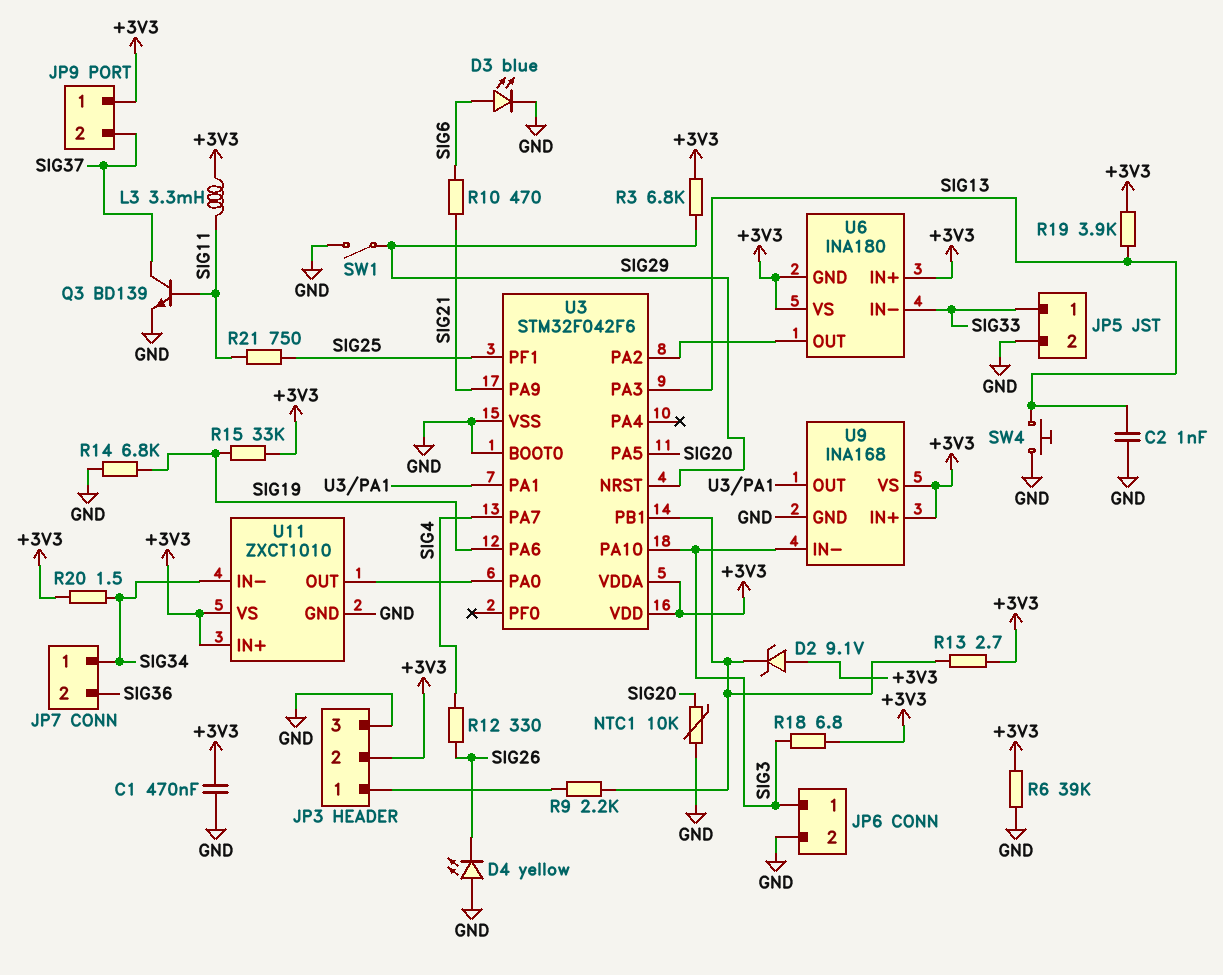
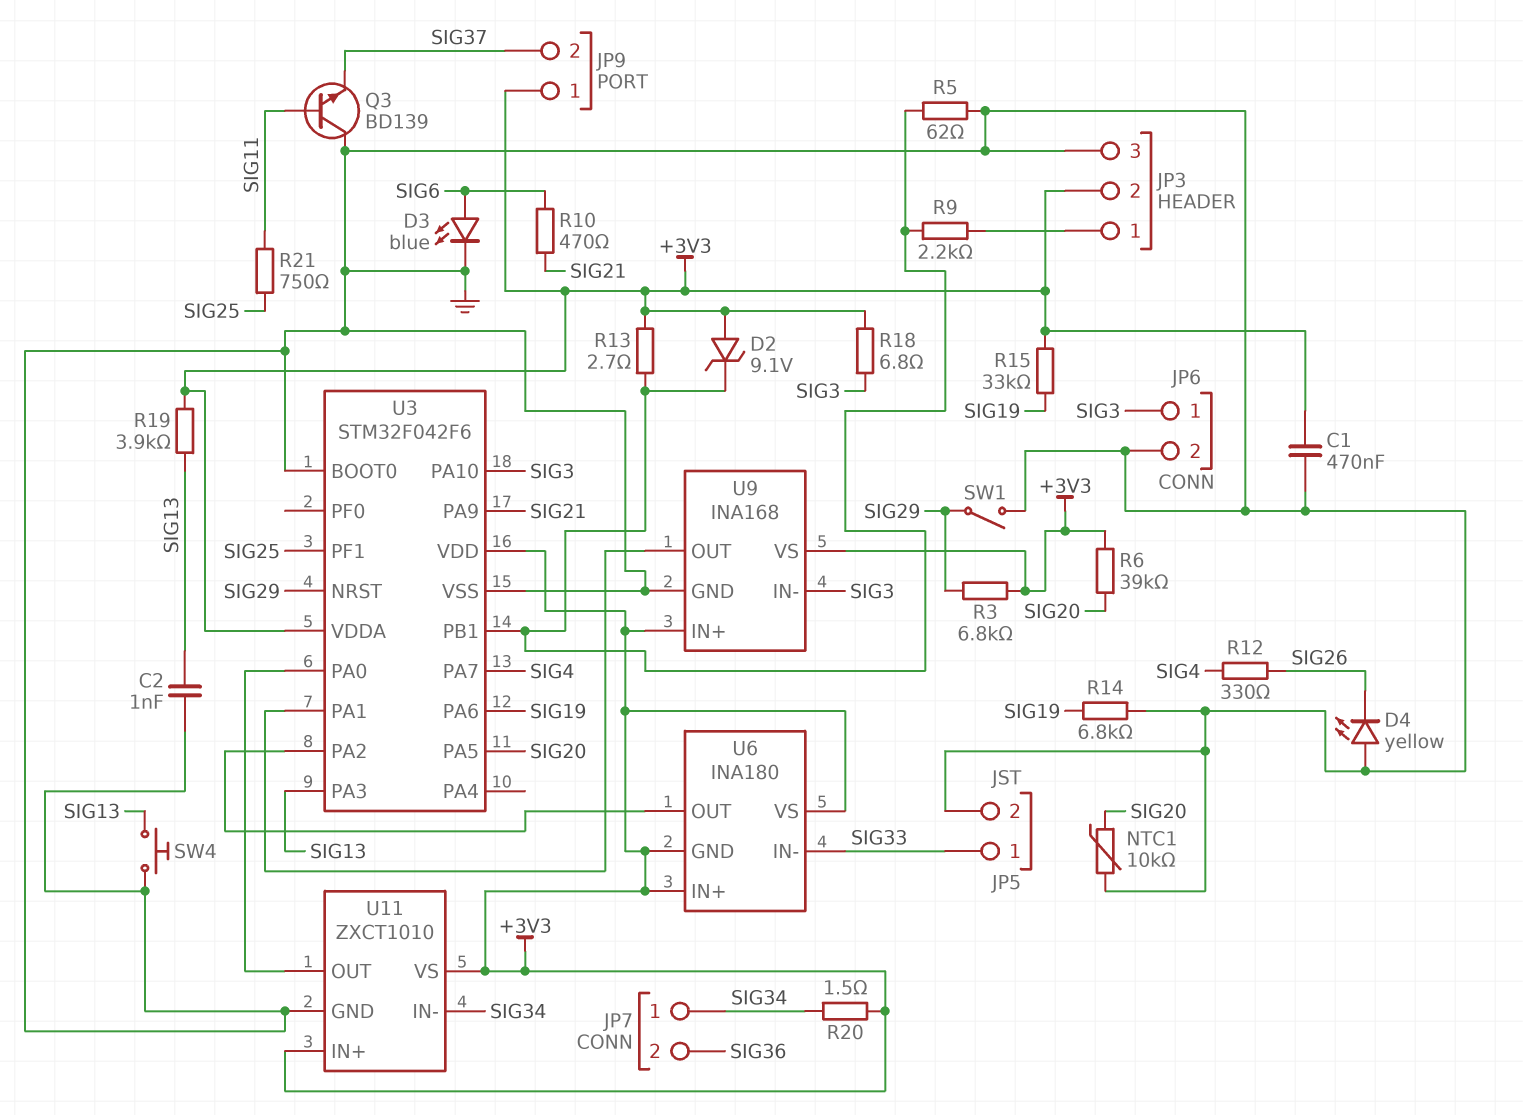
L3: 3.3mH (+3V3, SIG11) -> none
Q3: NPN BD139 (B SIG11, C SIG37, E GND) -> NPN BD139 (B SIG11, C GND, E SIG37)
R5: none -> 62 (GND, U3/PB1)
R6: 39k (+3V3, GND) -> 39k (+3V3, SIG20)

